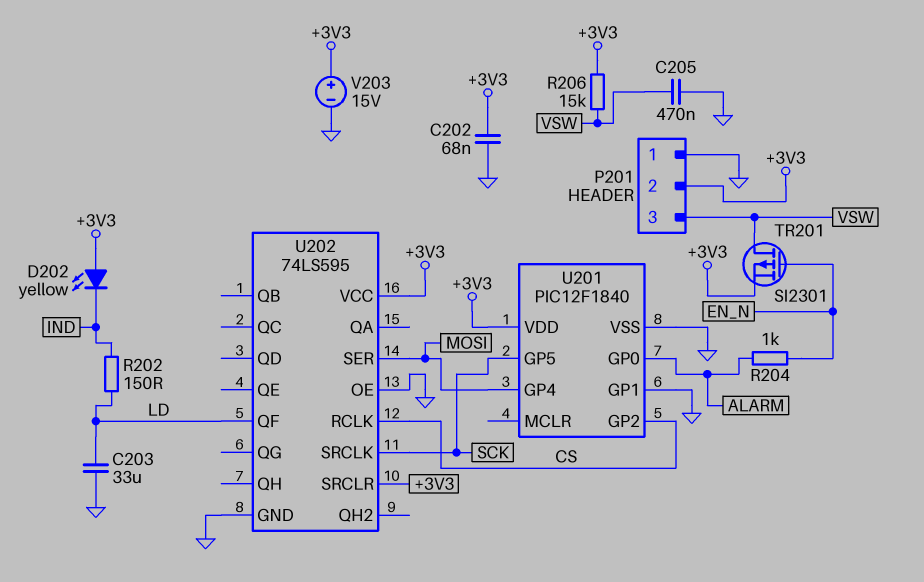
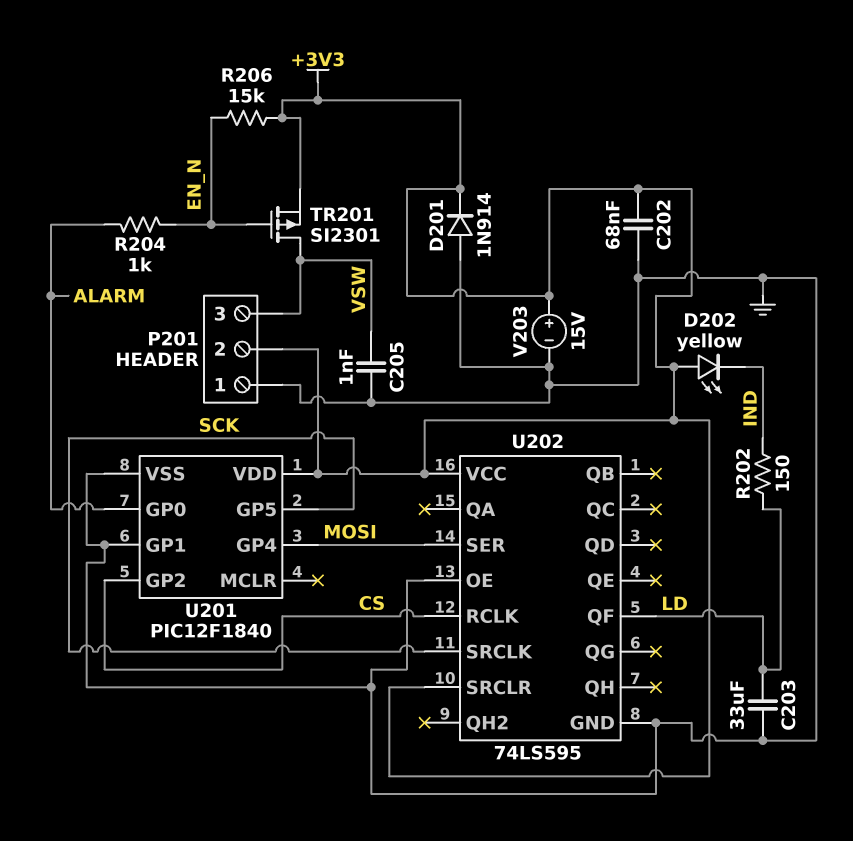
C205: 470nF (GND, VSW) -> 1nF (GND, VSW)
D201: none -> diode 1N914 (A GND, K +3V3)
R206: 15k (+3V3, VSW) -> 15k (+3V3, EN_N)

